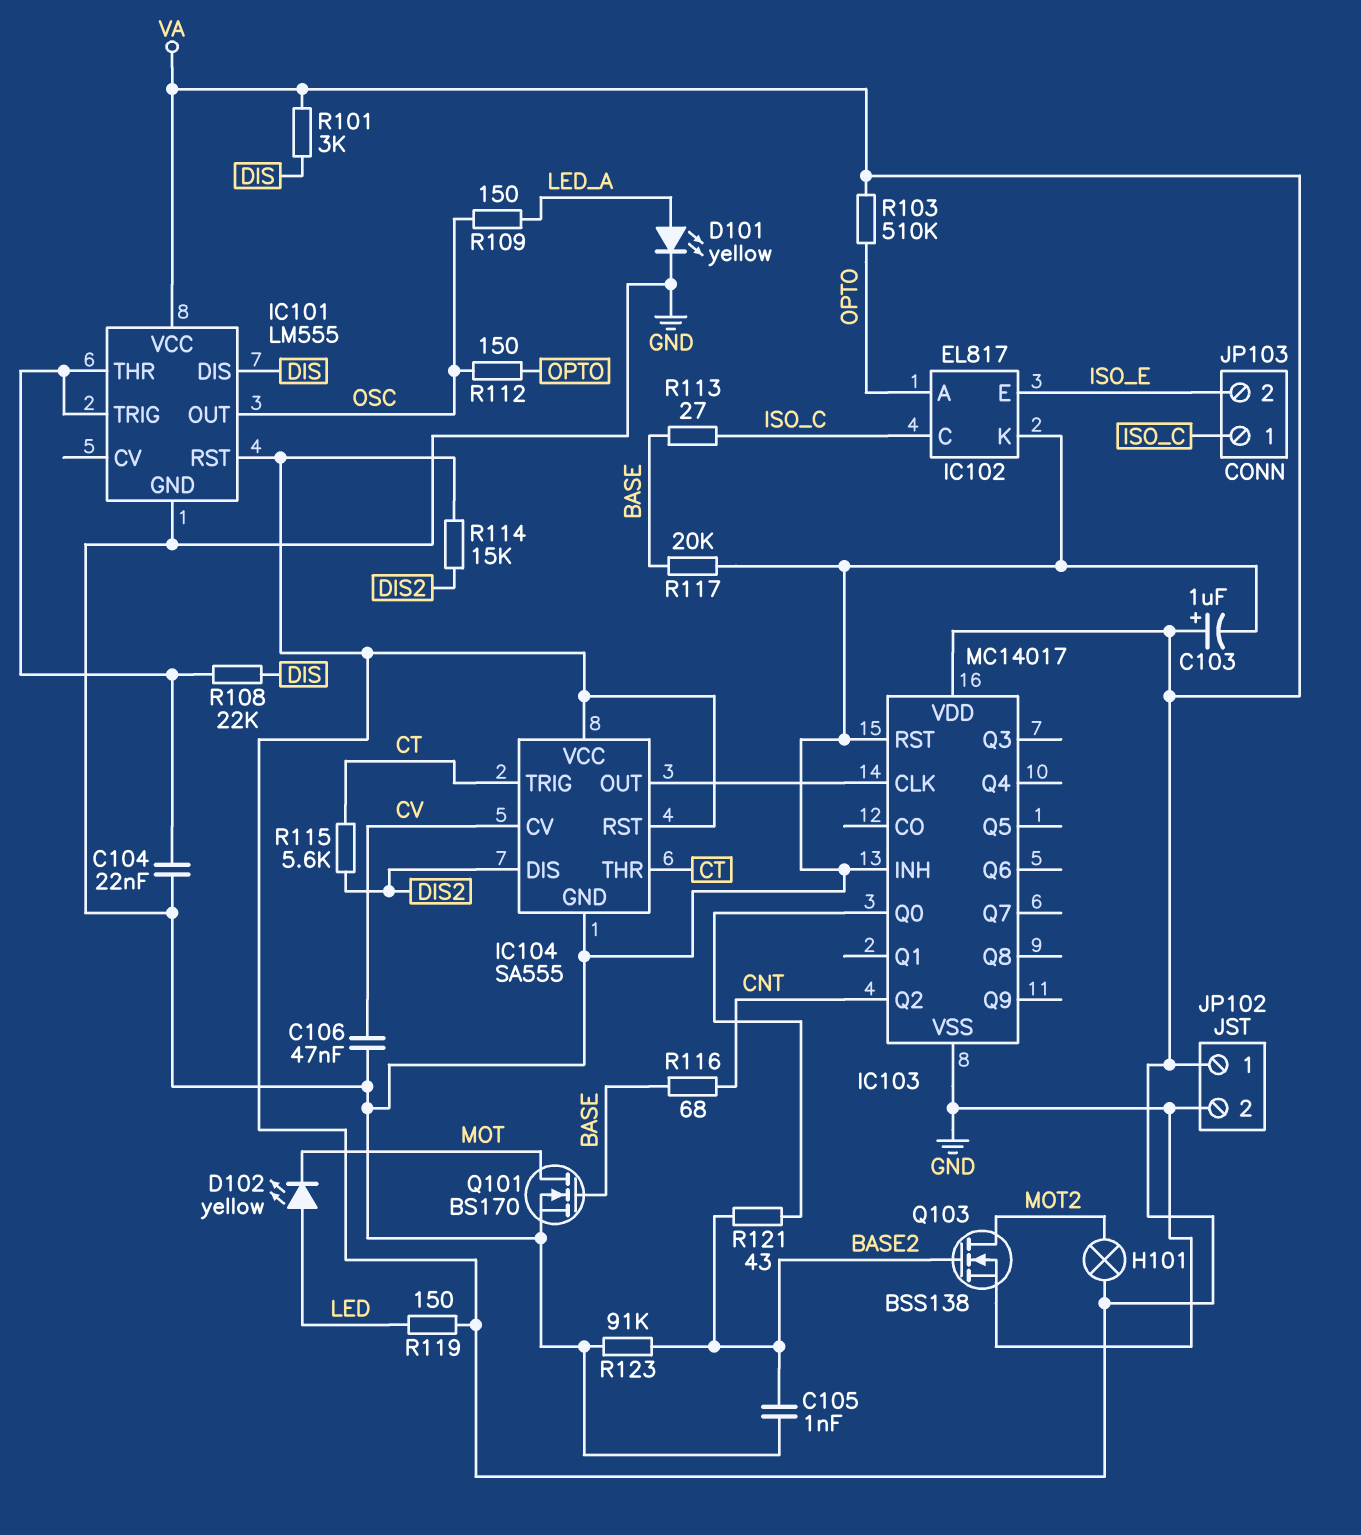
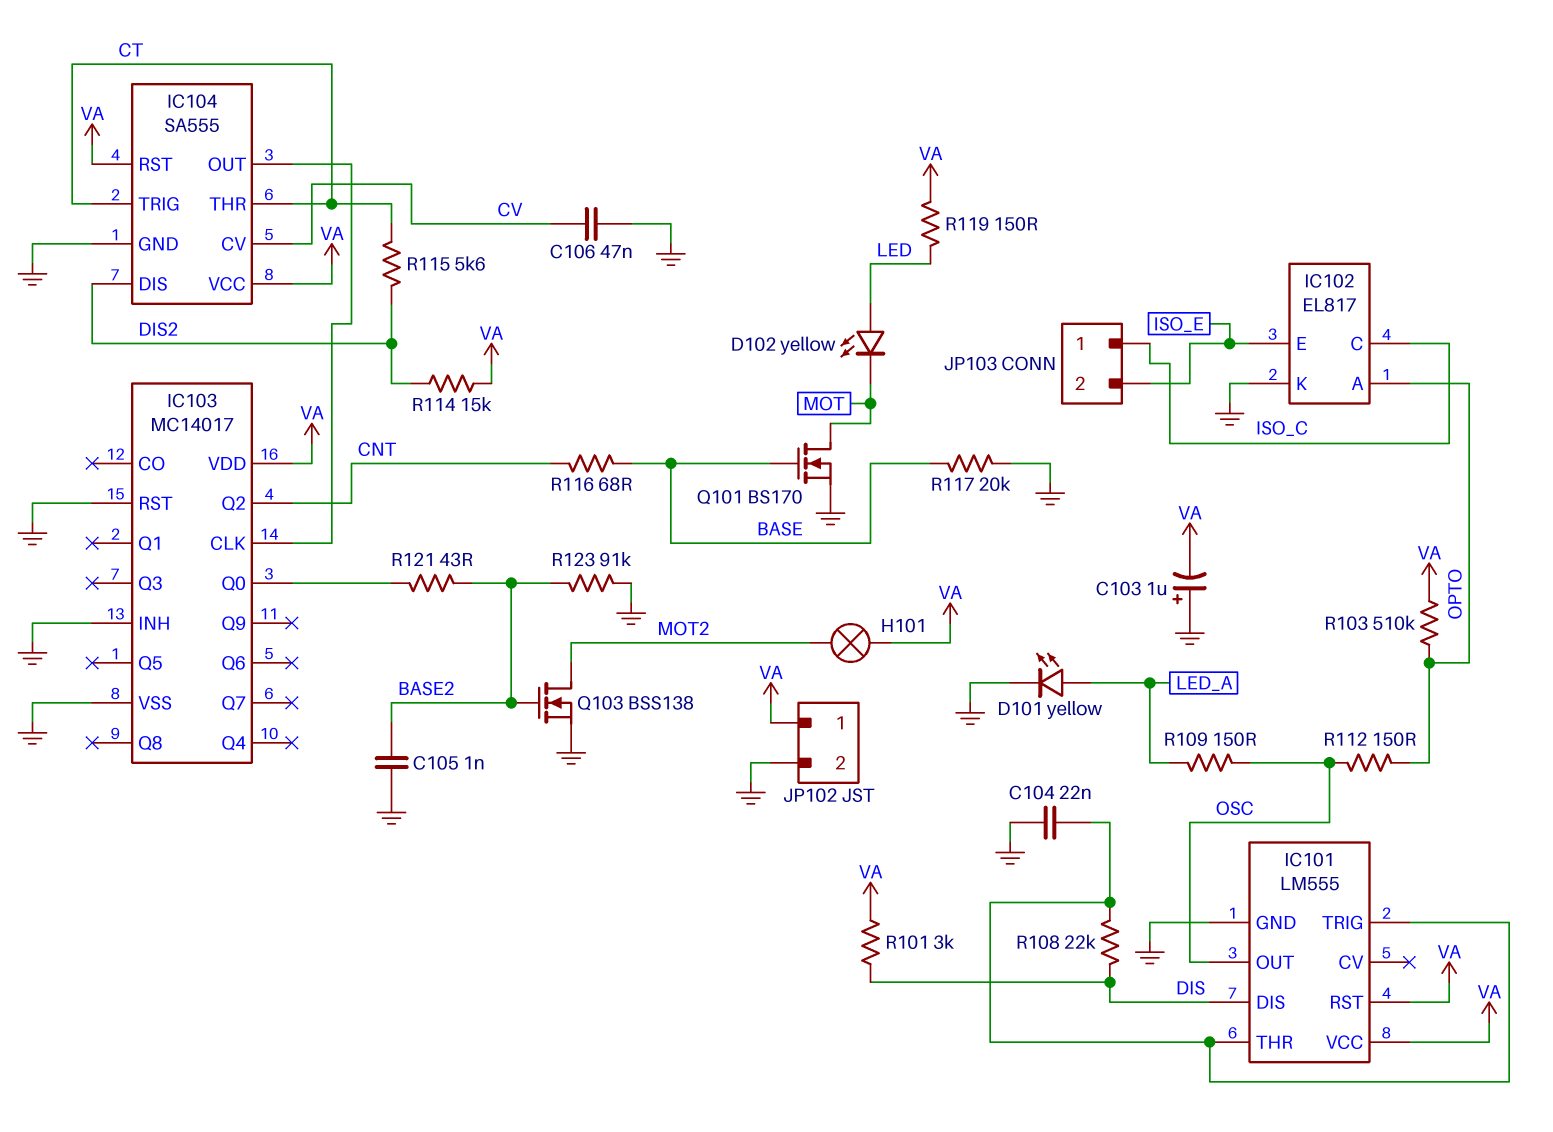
C103: 1uF (plus VA, minus GND) -> 1uF (plus GND, minus VA)
R113: 27 (BASE, ISO_C) -> none

